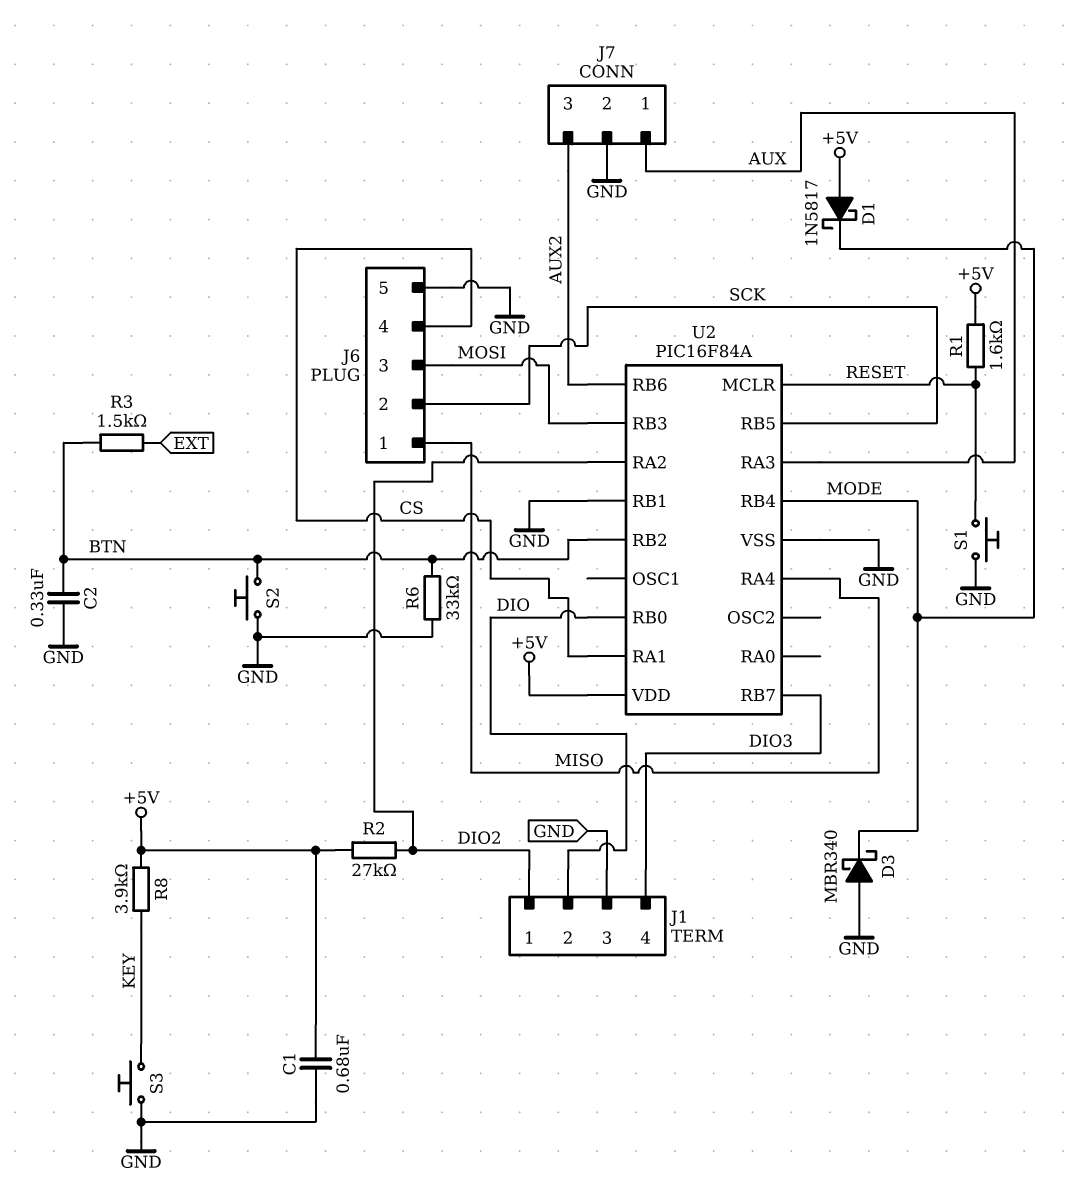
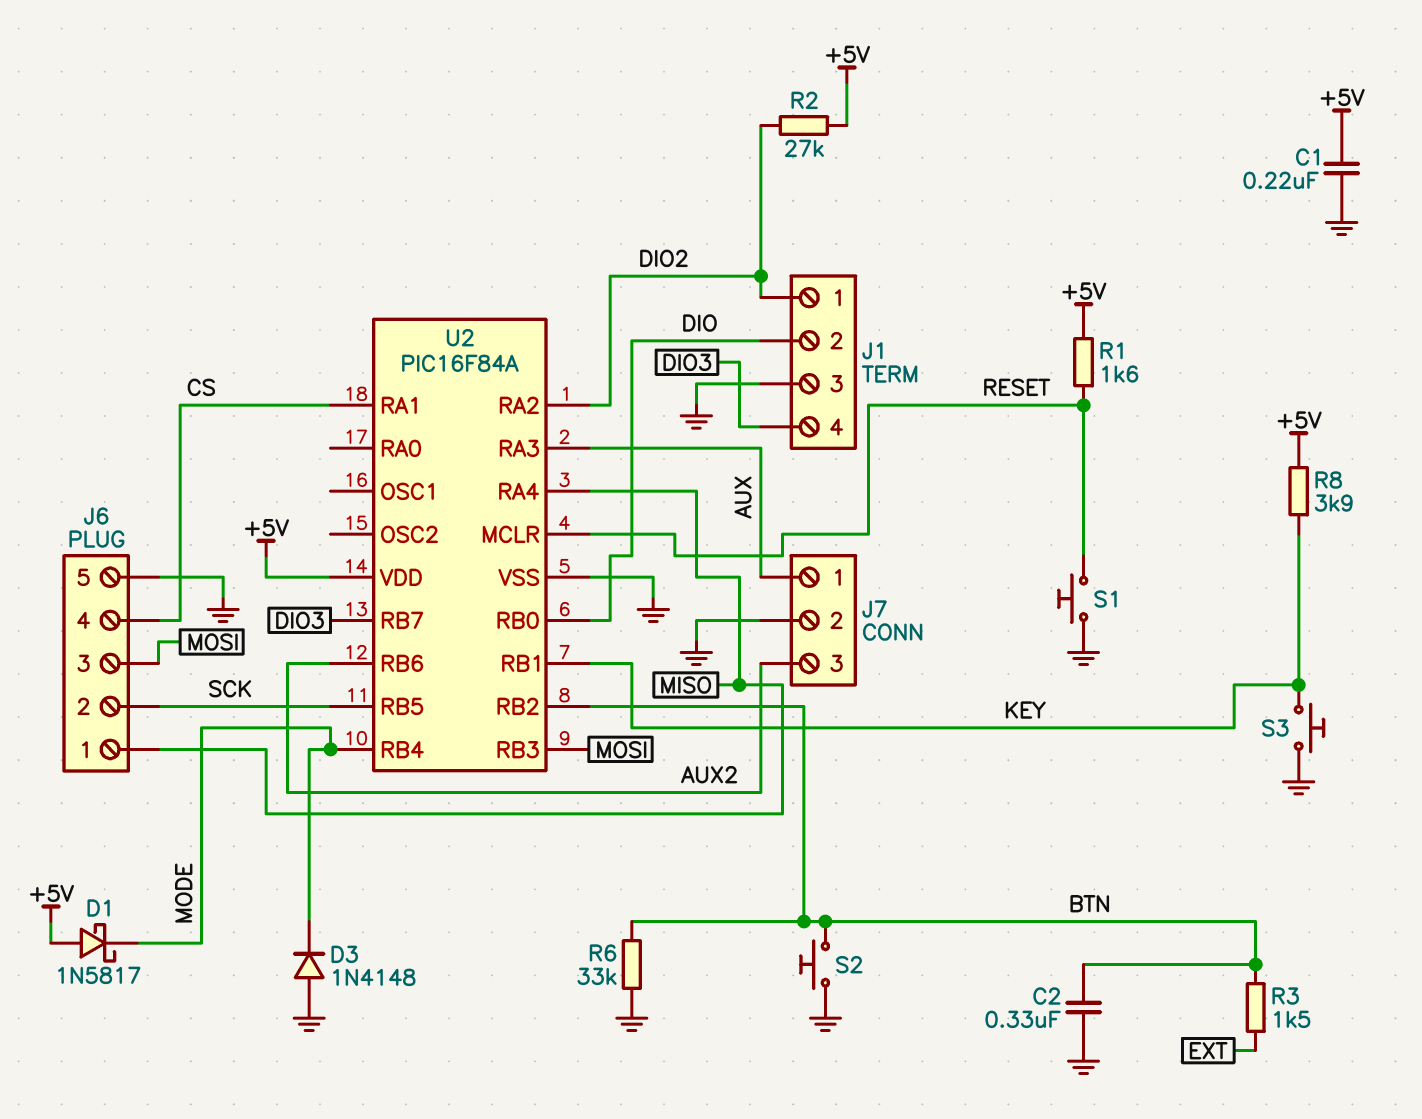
C1: 680nF (+5V, GND) -> 220nF (+5V, GND)
D3: schottky MBR340 (A GND, K MODE) -> diode 1N4148 (A GND, K MODE)
U2 pin RB1: GND -> KEY

